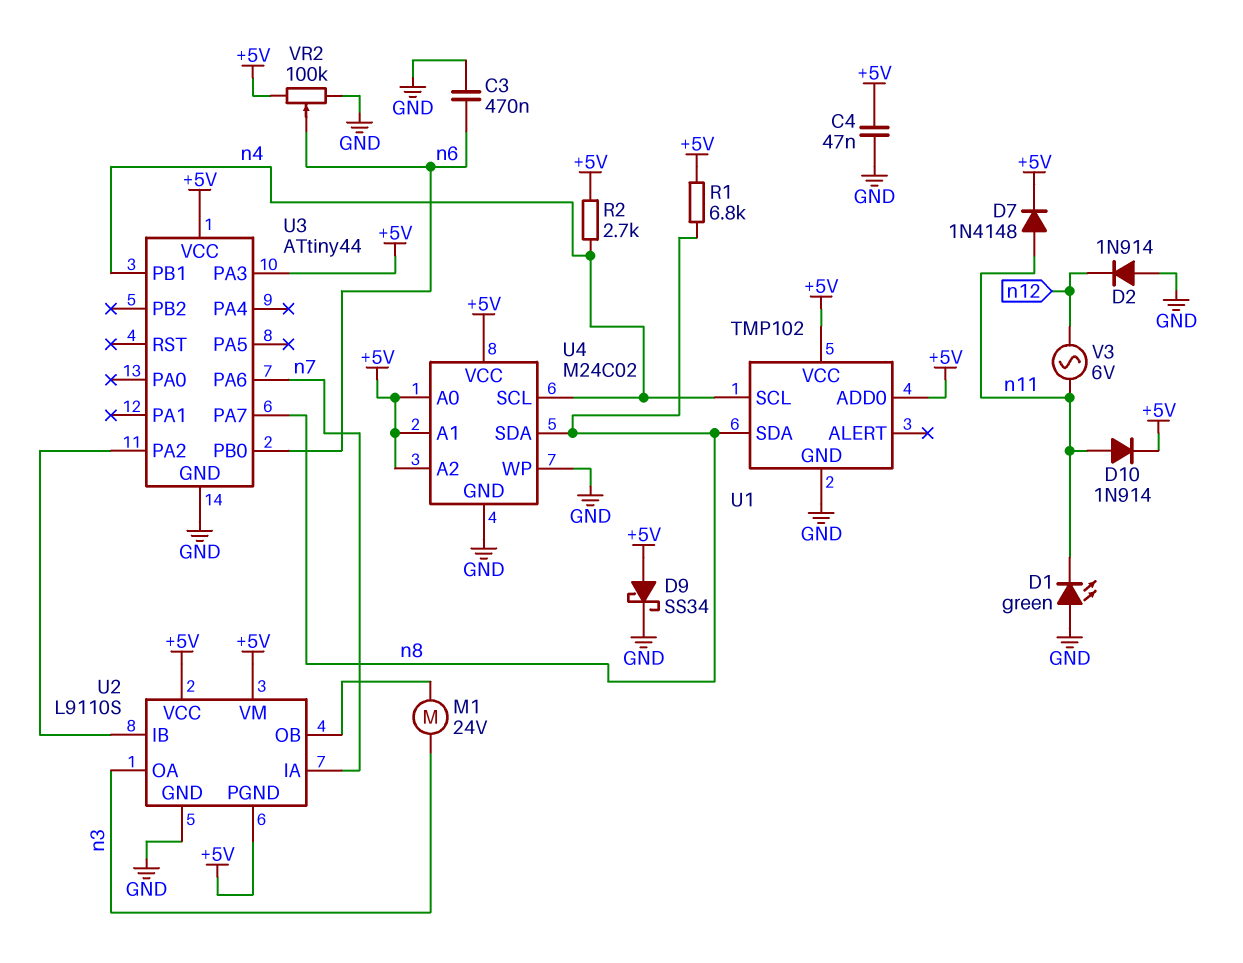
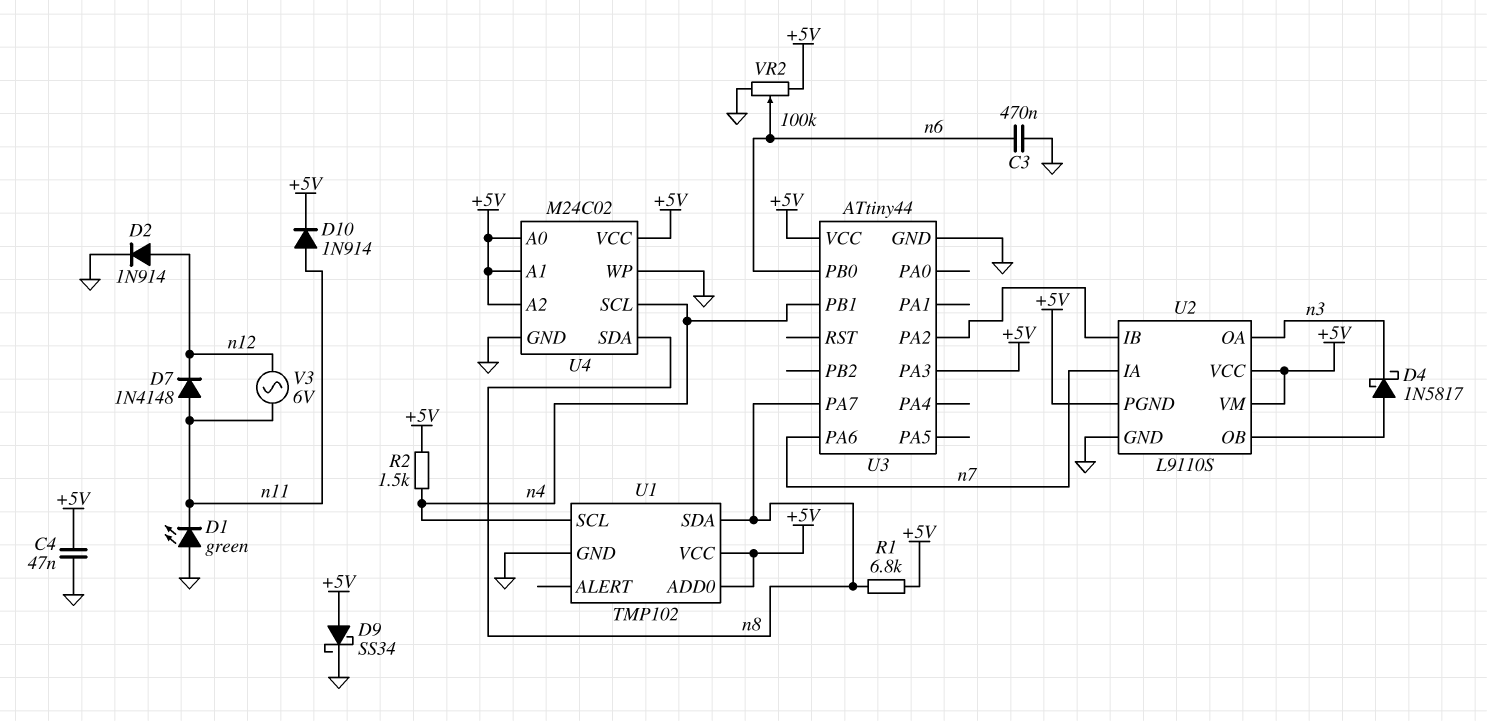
D2: diode 1N914 (A GND, K n12) -> diode 1N914 (A n12, K GND)
D4: none -> schottky 1N5817 (A U2/OB, K n3)
D7: diode 1N4148 (A n11, K +5V) -> diode 1N4148 (A n11, K n12)
M1: motor 24V (U2/OB, n3) -> none
R2: 2.7k (+5V, n4) -> 1.5k (+5V, n4)

